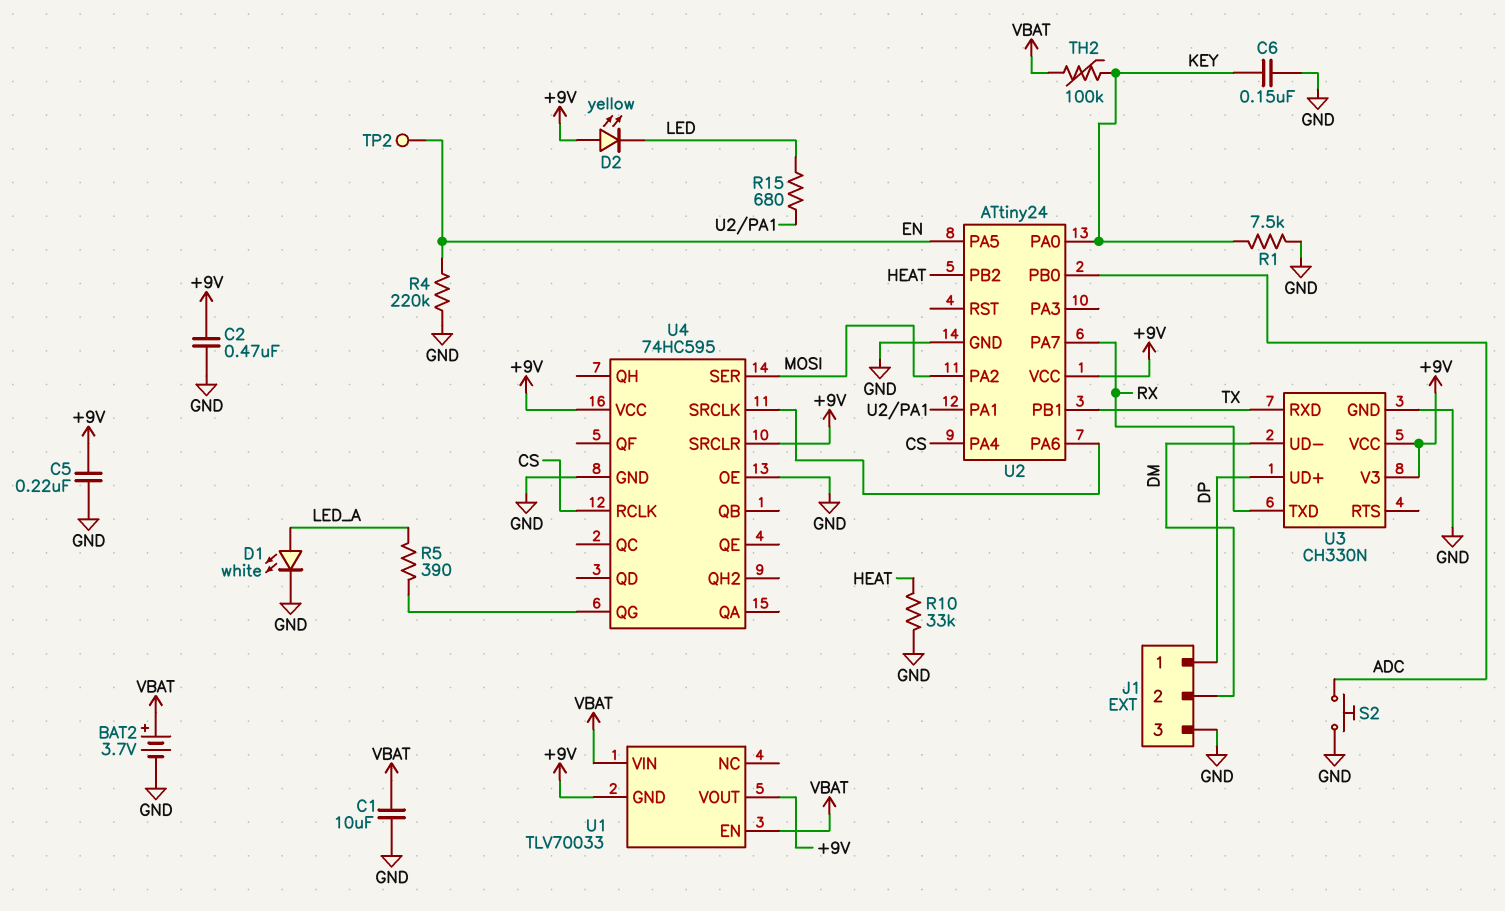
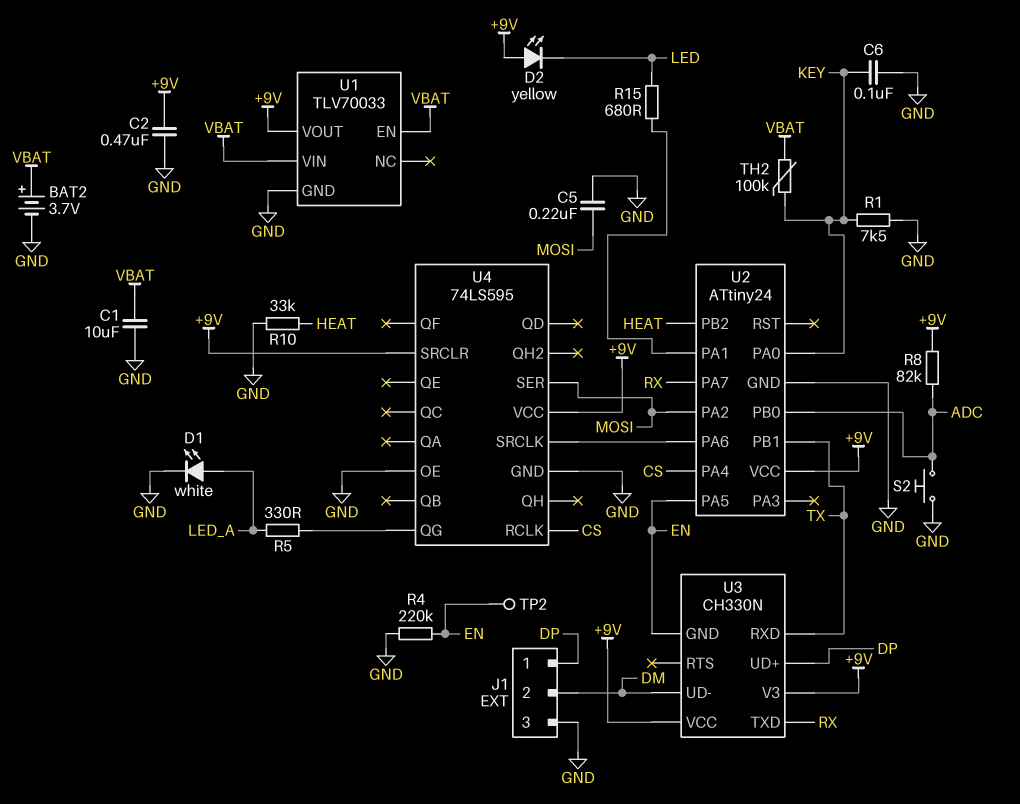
C5: 220nF (+9V, GND) -> 220nF (GND, MOSI)
C6: 150nF (GND, KEY) -> 100nF (GND, KEY)
R5: 390 (LED_A, U4/QG) -> 330 (LED_A, U4/QG)
R8: none -> 82k (+9V, ADC)
U1 pin GND: +9V -> GND
U3 pin GND: GND -> EN
U4: 74HC595 -> 74LS595

